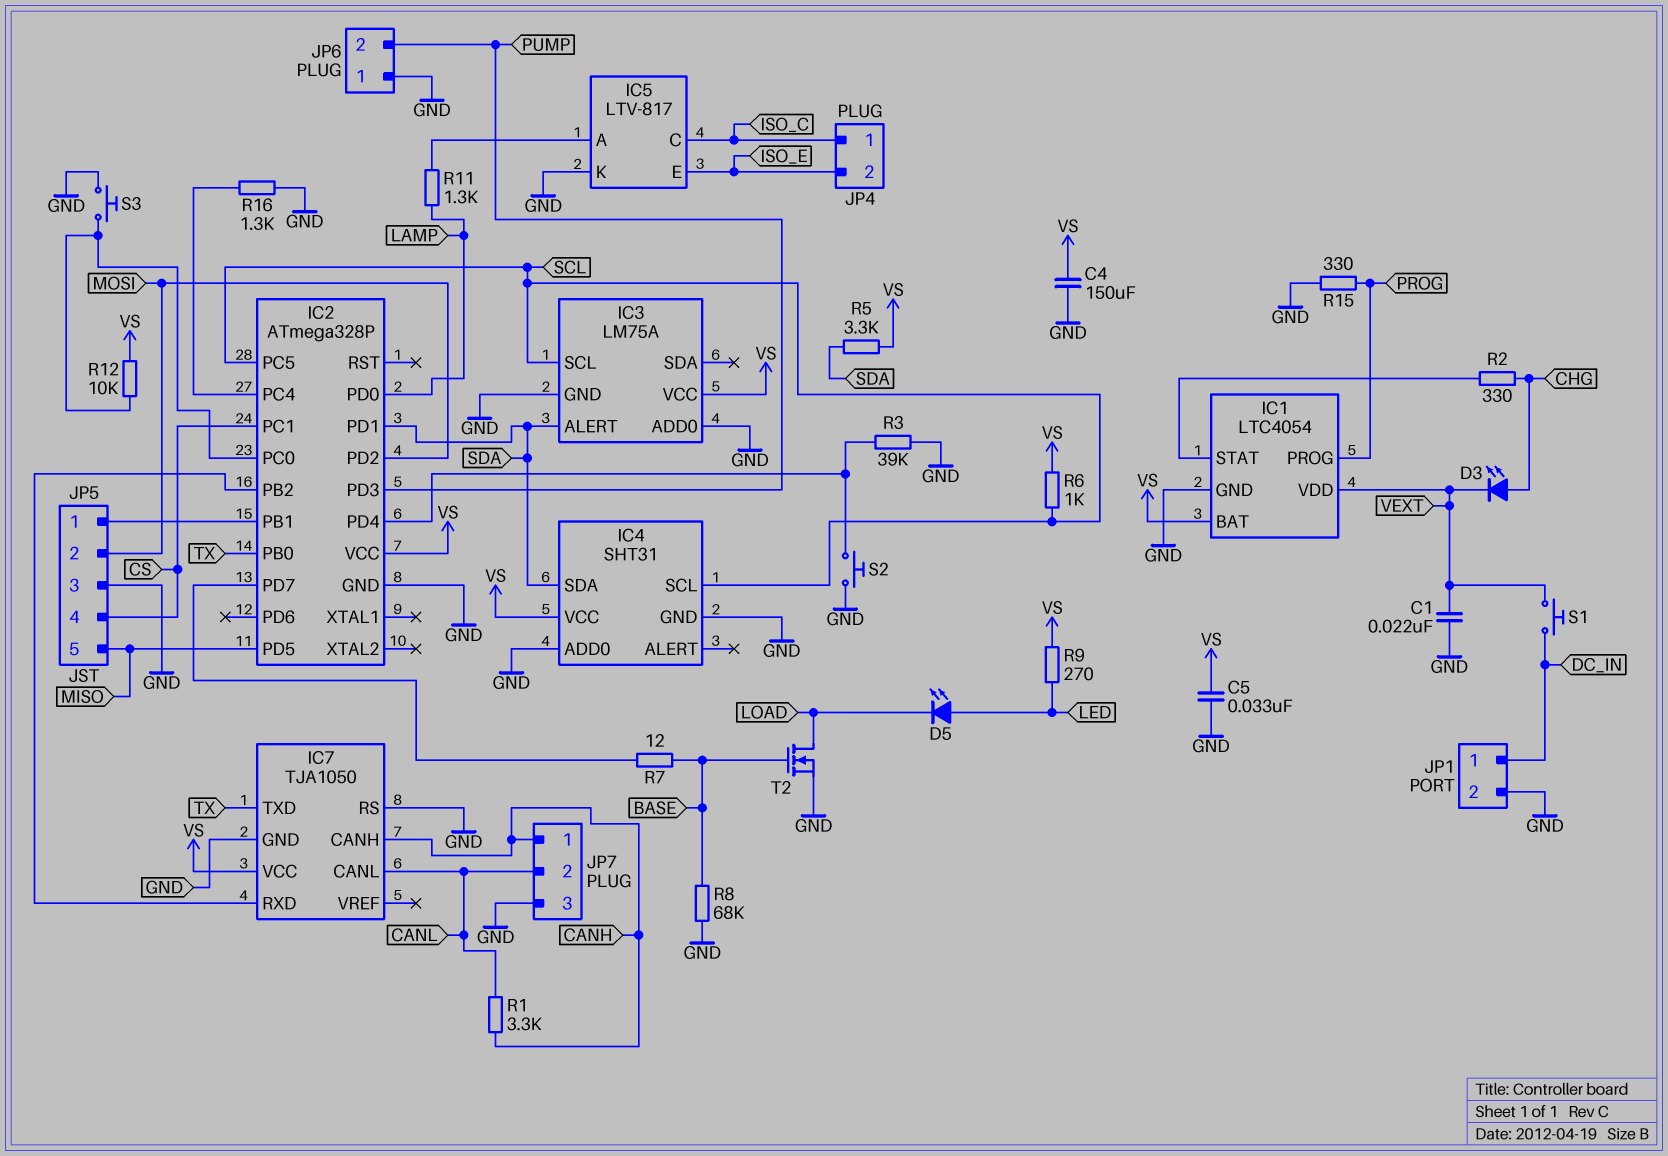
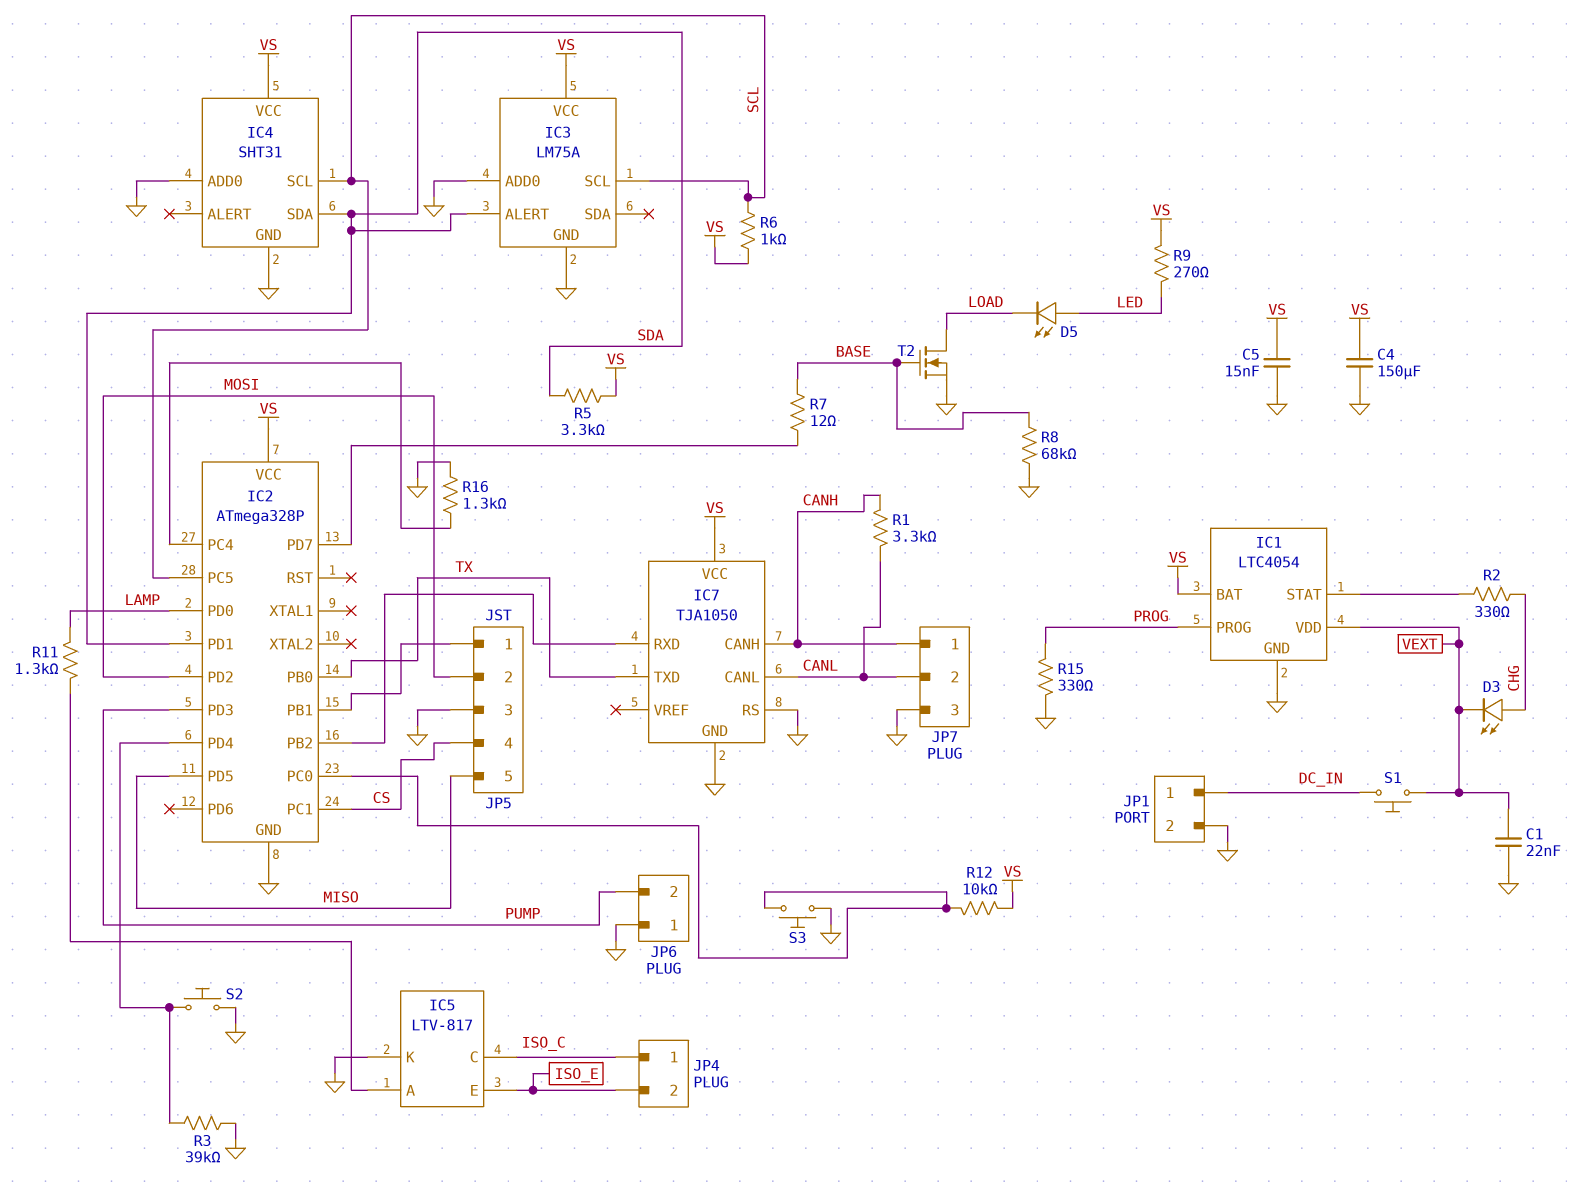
C5: 33nF (GND, VS) -> 15nF (GND, VS)

